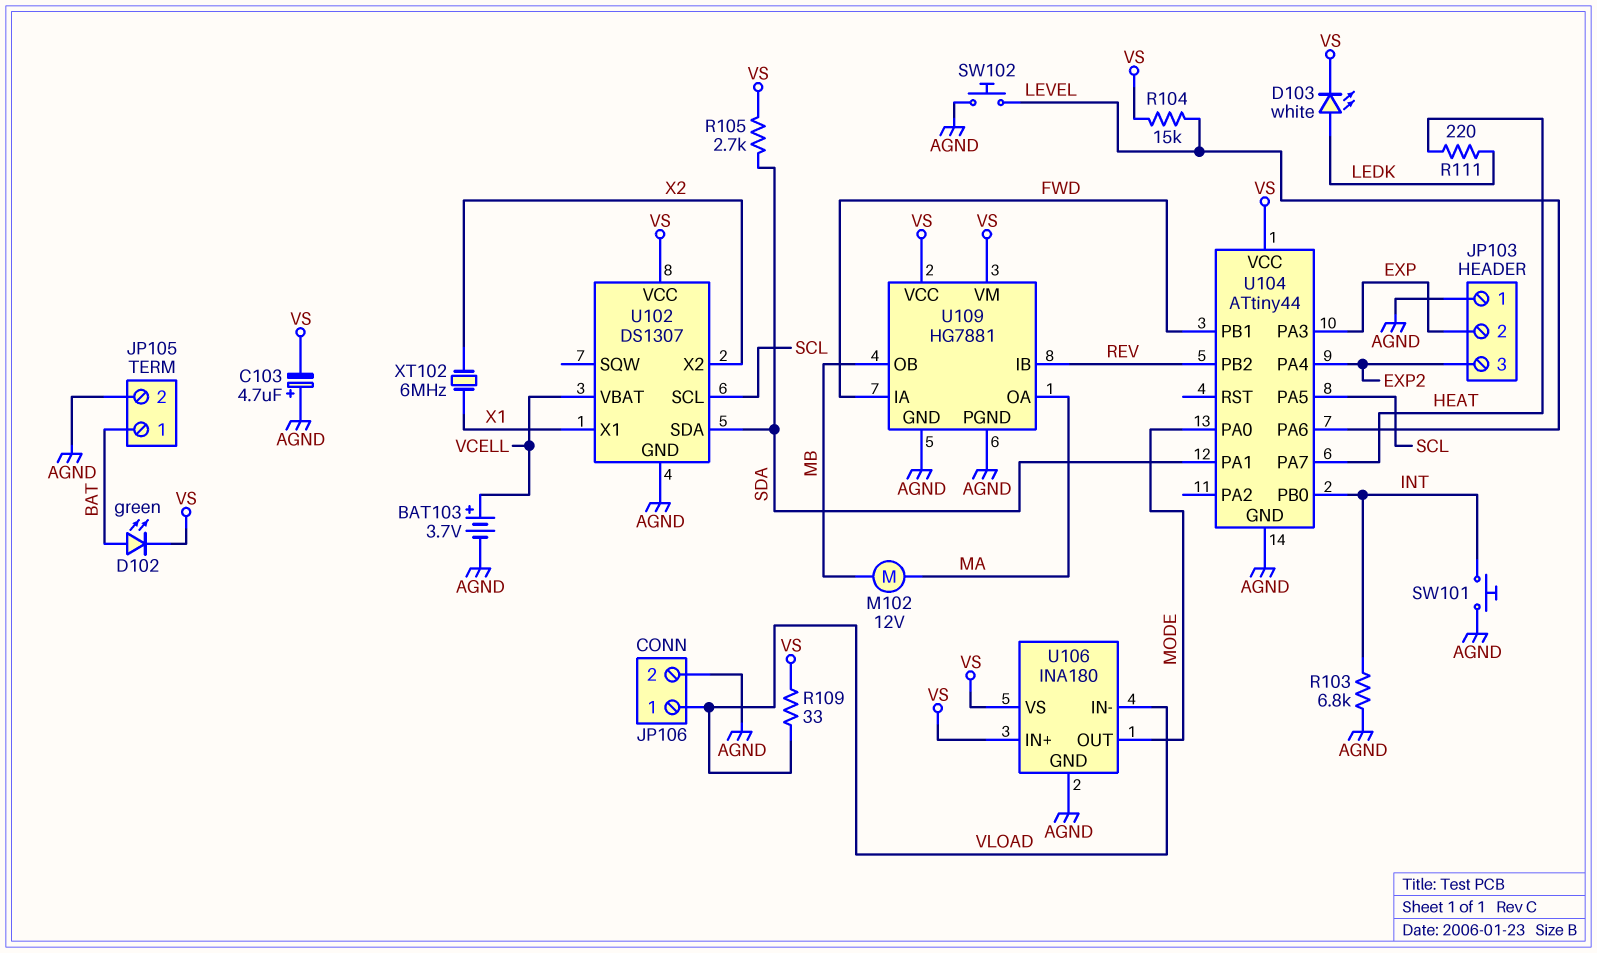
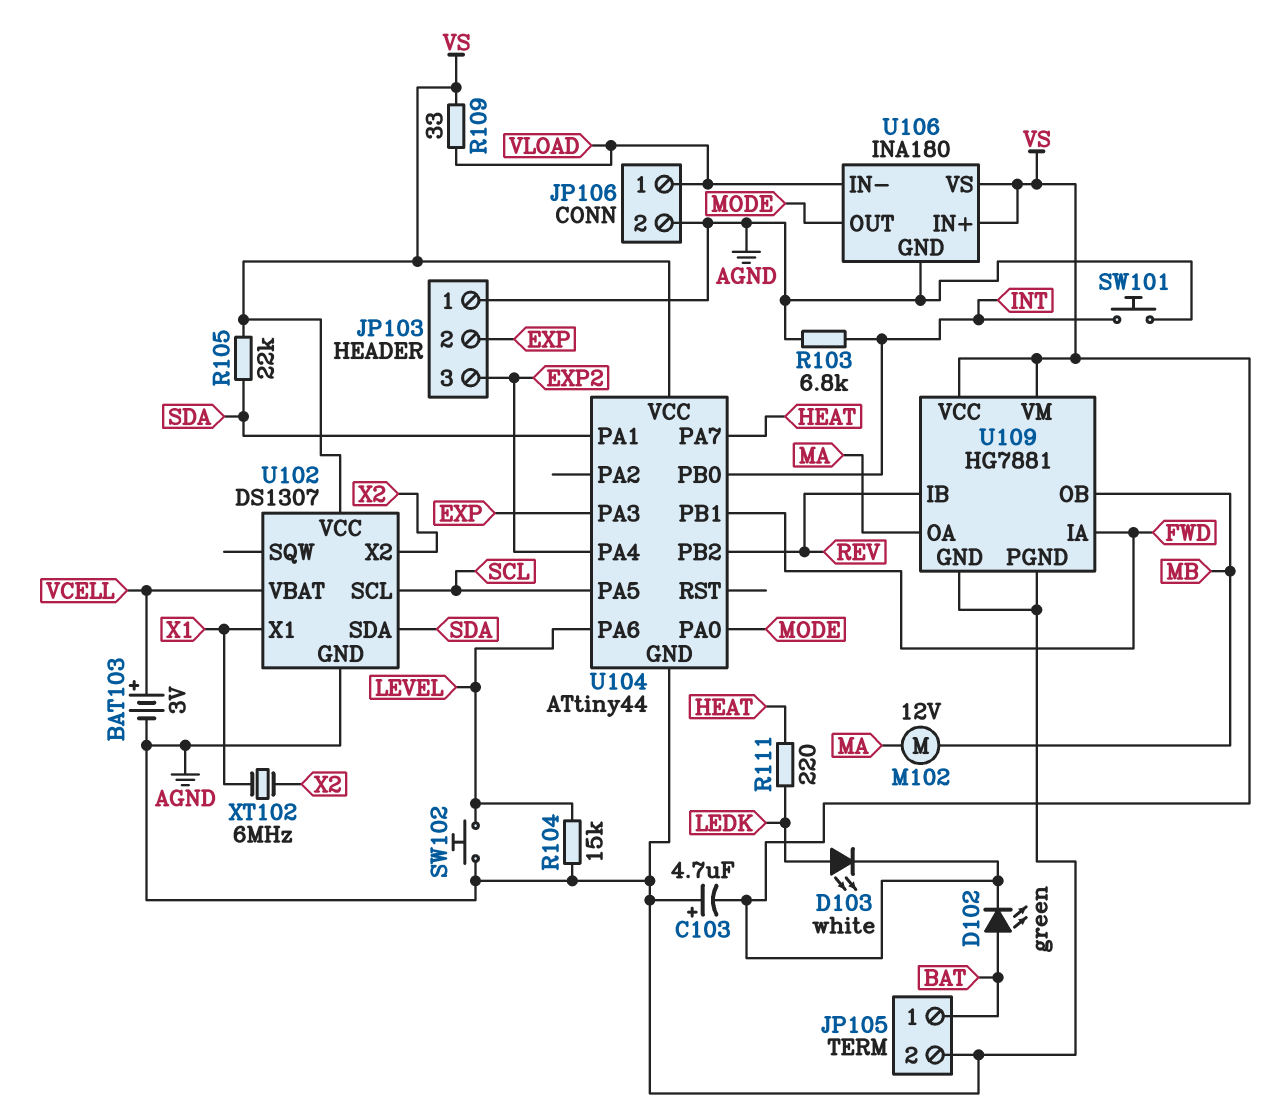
BAT103: 3.7V (plus VCELL, minus AGND) -> 3V (plus VCELL, minus AGND)
R104: 15k (LEVEL, VS) -> 15k (AGND, LEVEL)
R105: 2.7k (SDA, VS) -> 22k (SDA, VS)

